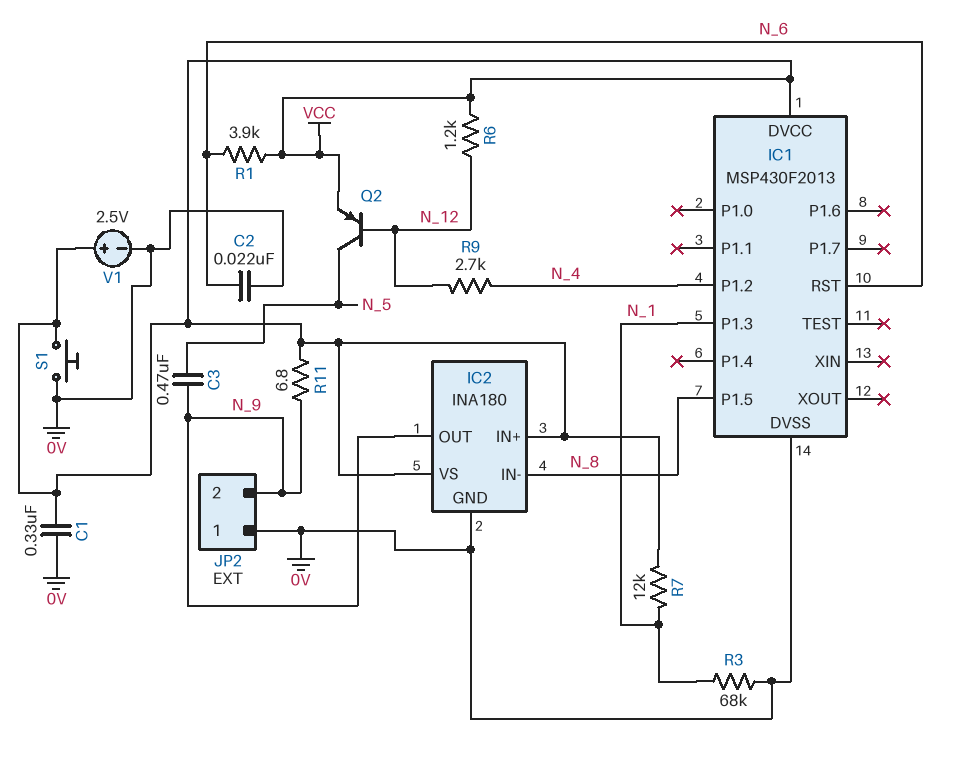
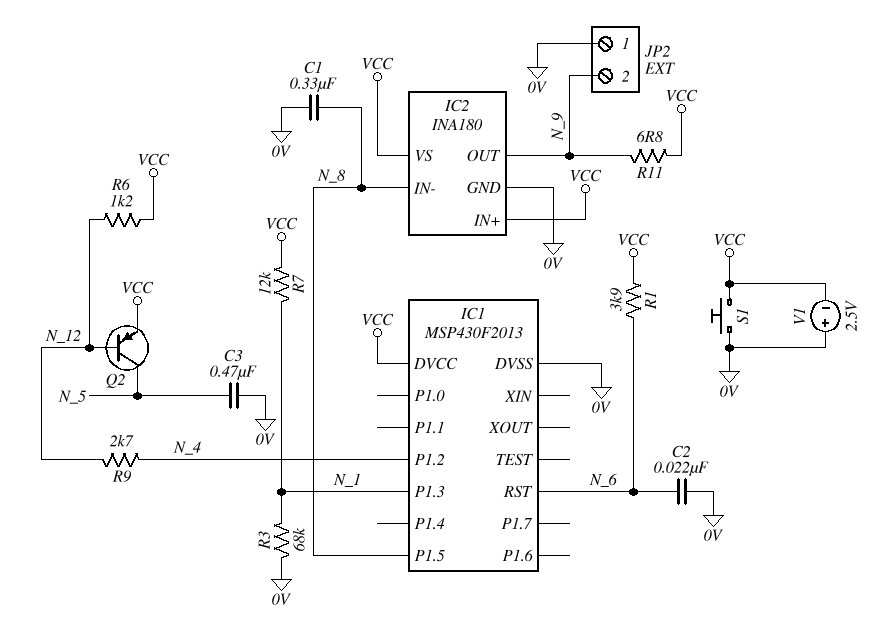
C1: 330nF (0V, VCC) -> 330nF (0V, N_8)
C3: 470nF (N_5, N_9) -> 470nF (0V, N_5)
V1: 2.5V (plus VCC, minus 0V) -> 2.5V (plus 0V, minus VCC)

